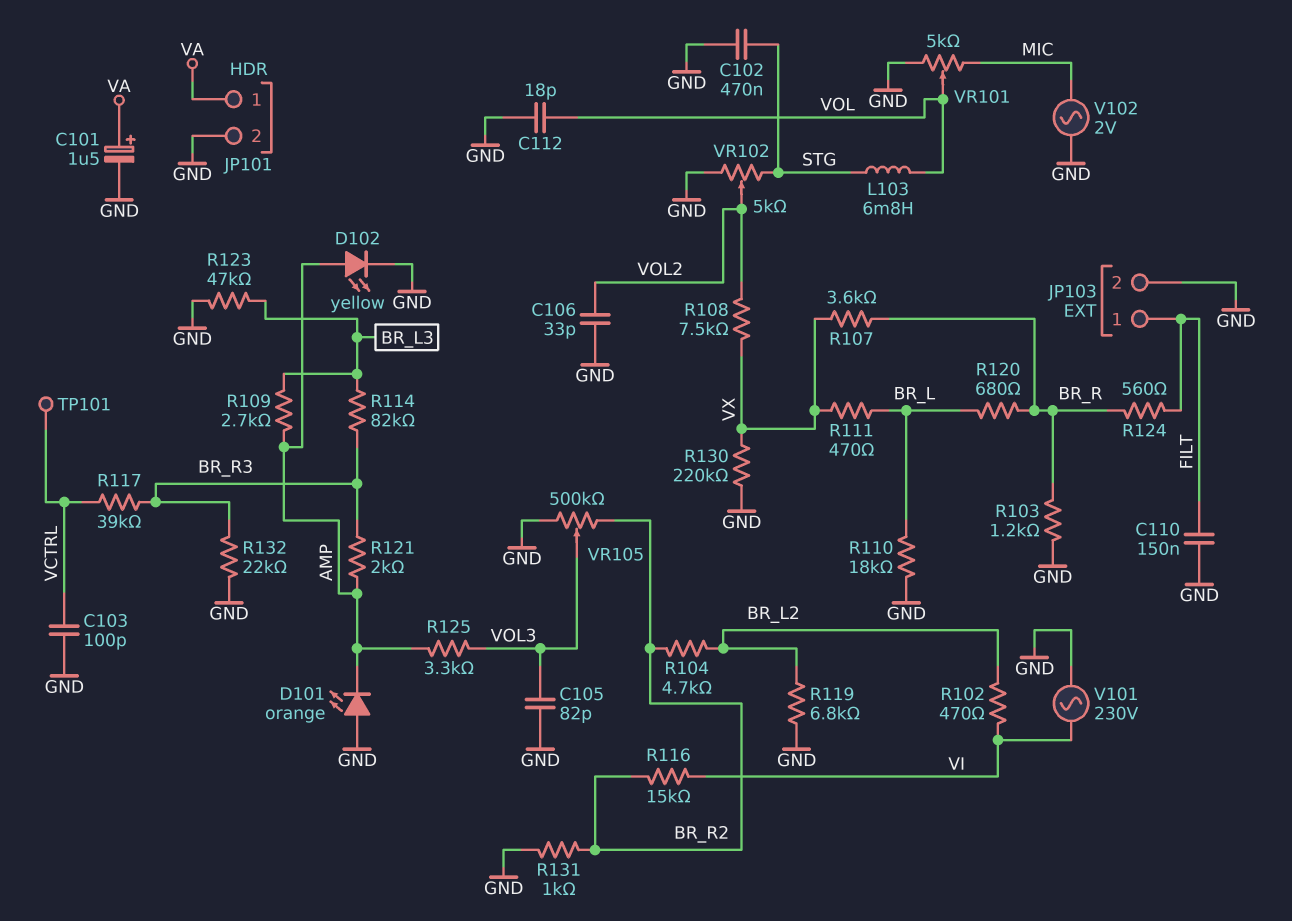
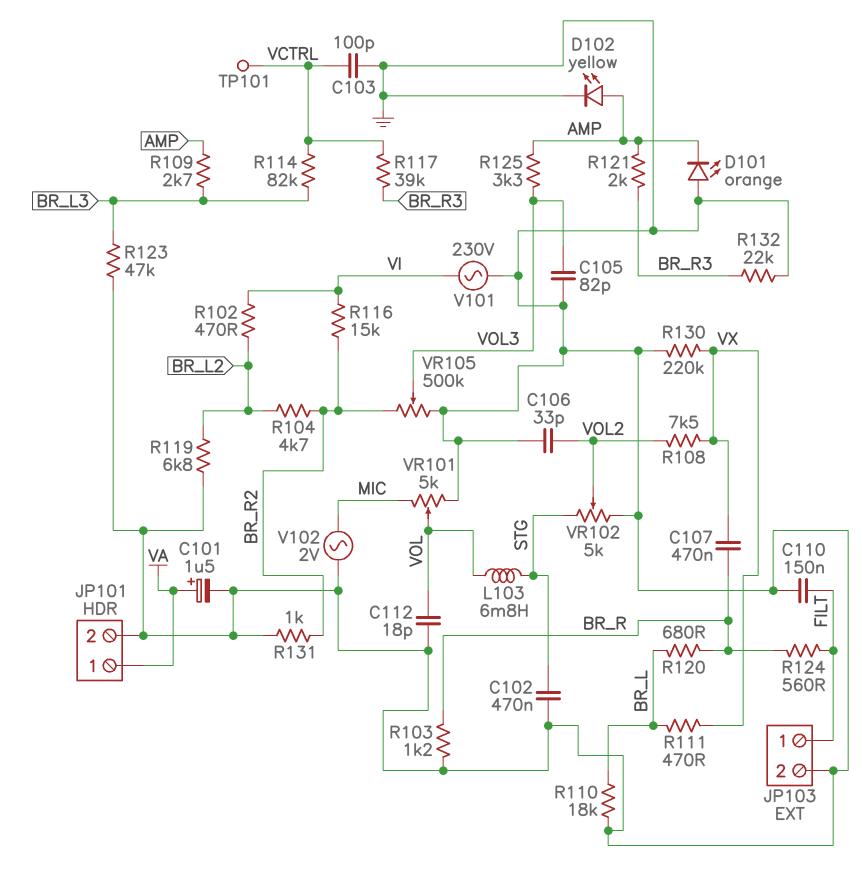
C107: none -> 470nF (BR_R, VX)
R107: 3.6k (BR_R, VX) -> none
R114: 82k (BR_L3, BR_R3) -> 82k (BR_L3, VCTRL)

